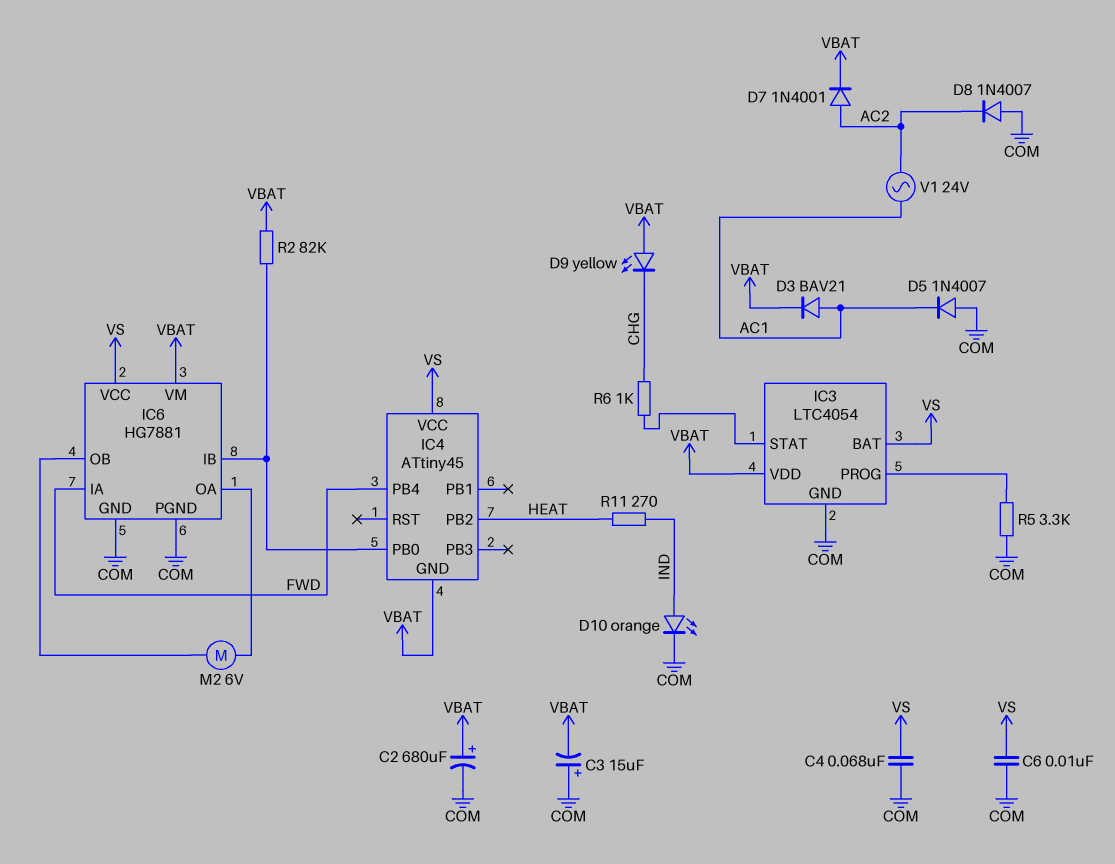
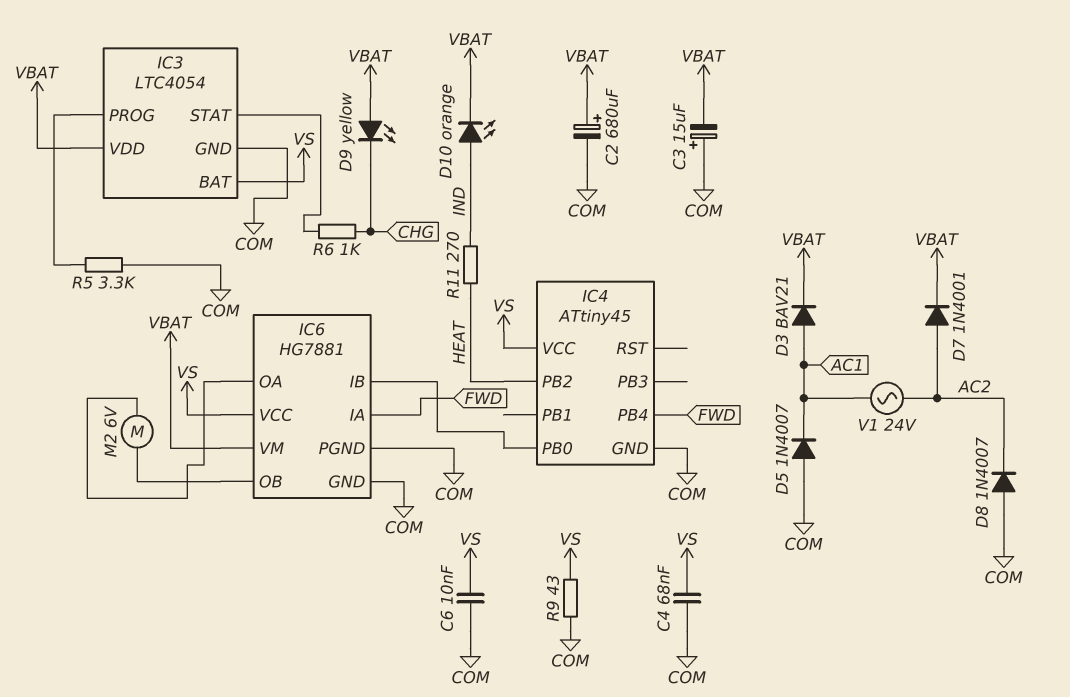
D10: LED orange (A IND, K COM) -> LED orange (A IND, K VBAT)
IC4 pin GND: VBAT -> COM
R2: 82k (IC4/PB0, VBAT) -> none
R9: none -> 43 (COM, VS)

